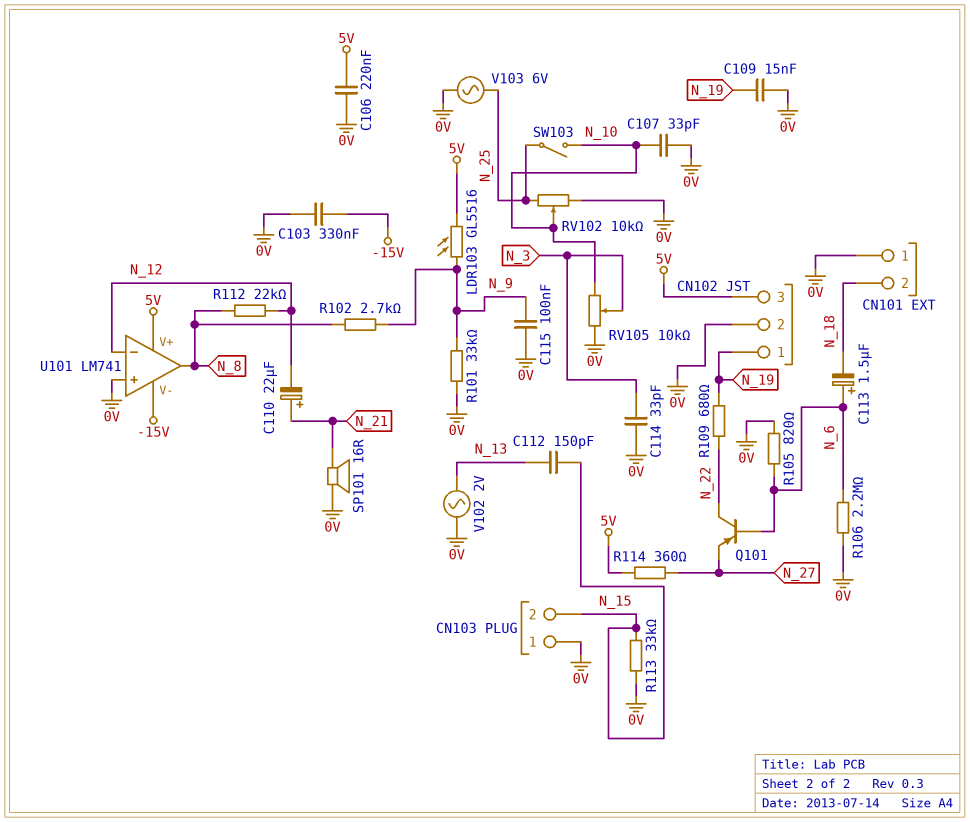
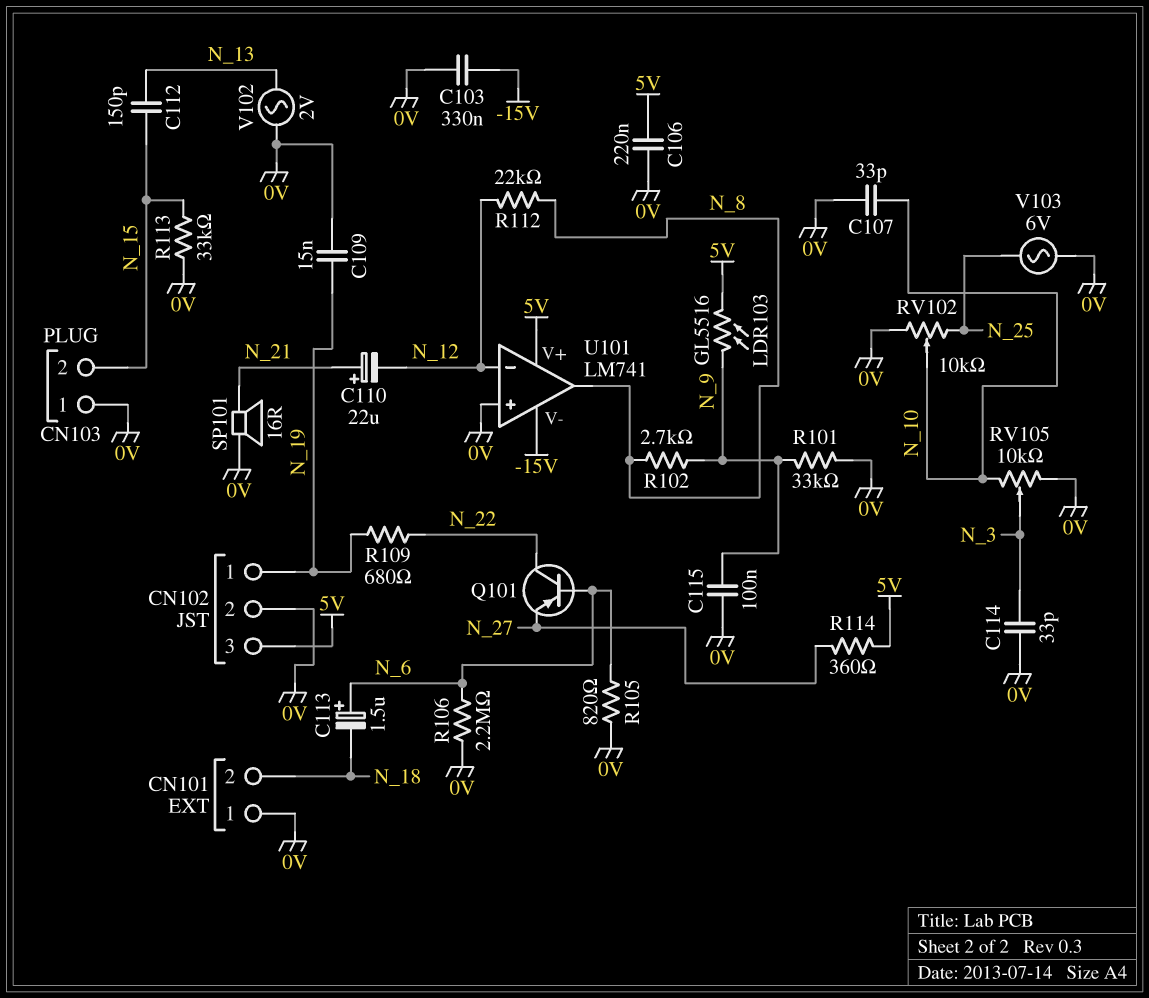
SW103: switch (N_10, N_25) -> none

